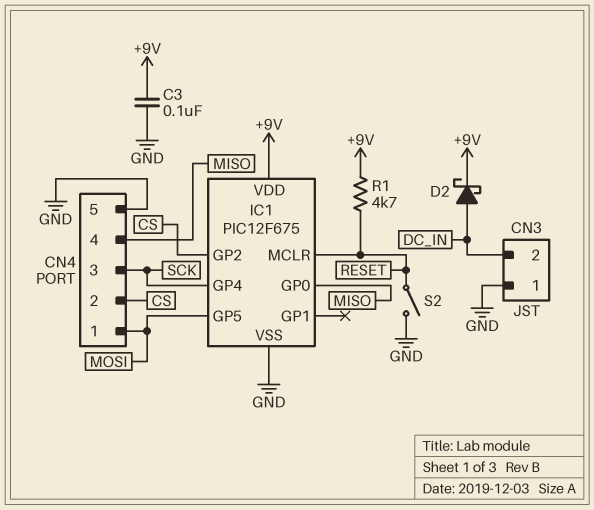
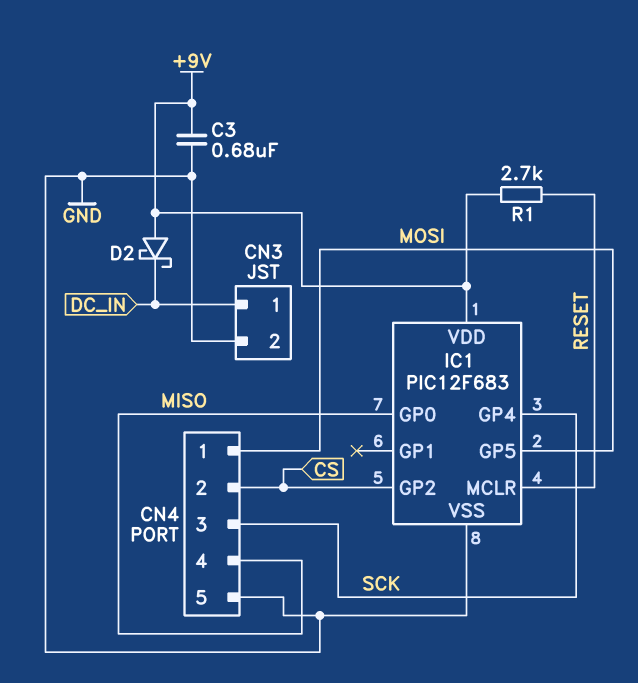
C3: 100nF (+9V, GND) -> 680nF (+9V, GND)
CN3 pin 1: GND -> DC_IN
CN3 pin 2: DC_IN -> GND
D2: schottky (A DC_IN, K +9V) -> schottky (A +9V, K DC_IN)
IC1: PIC12F675 -> PIC12F683
R1: 4.7k (+9V, RESET) -> 2.7k (+9V, RESET)
S2: switch (GND, RESET) -> none

